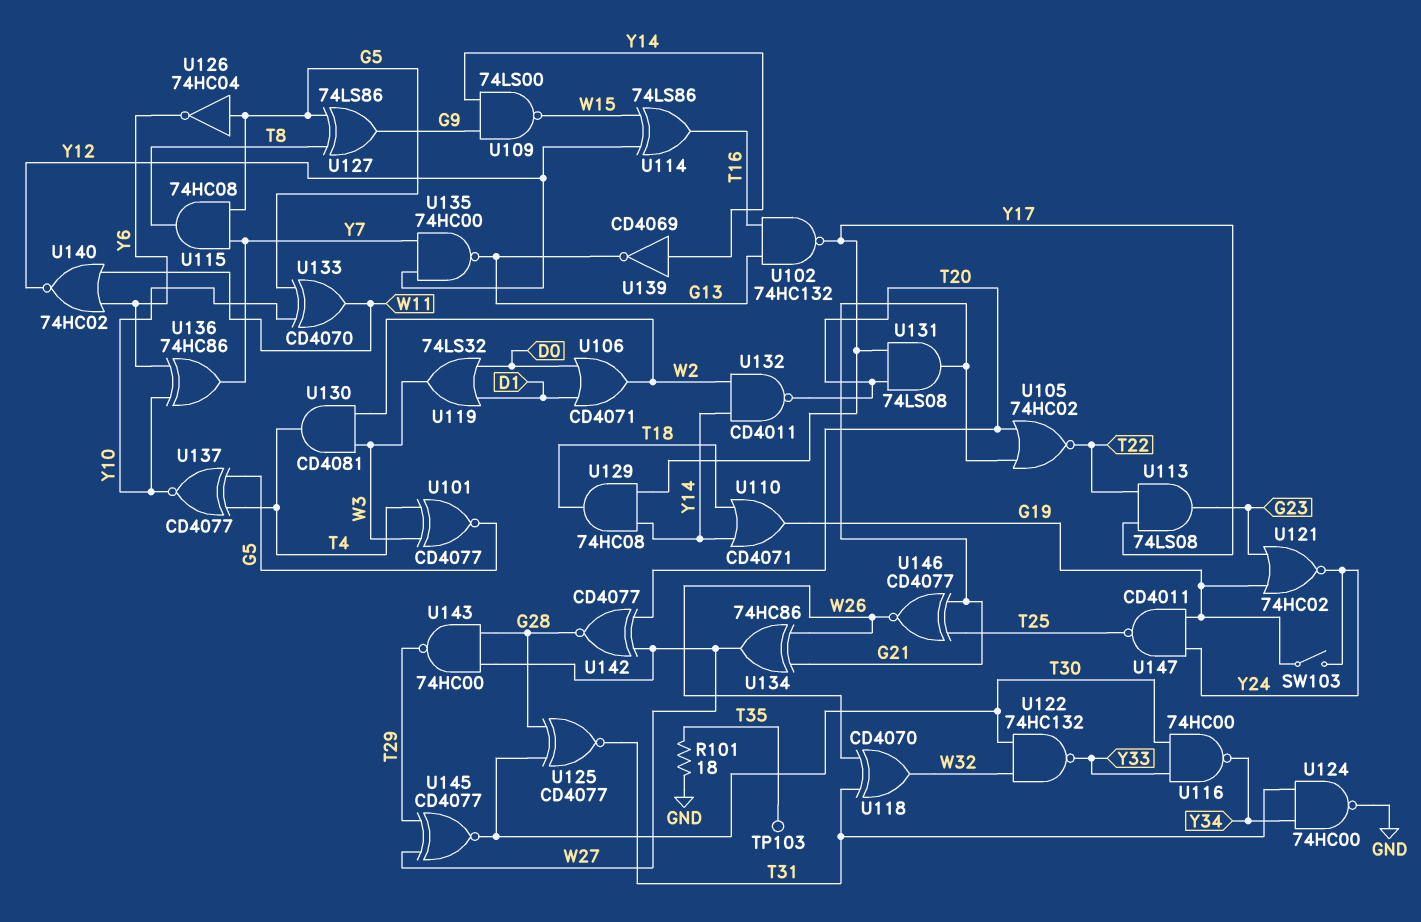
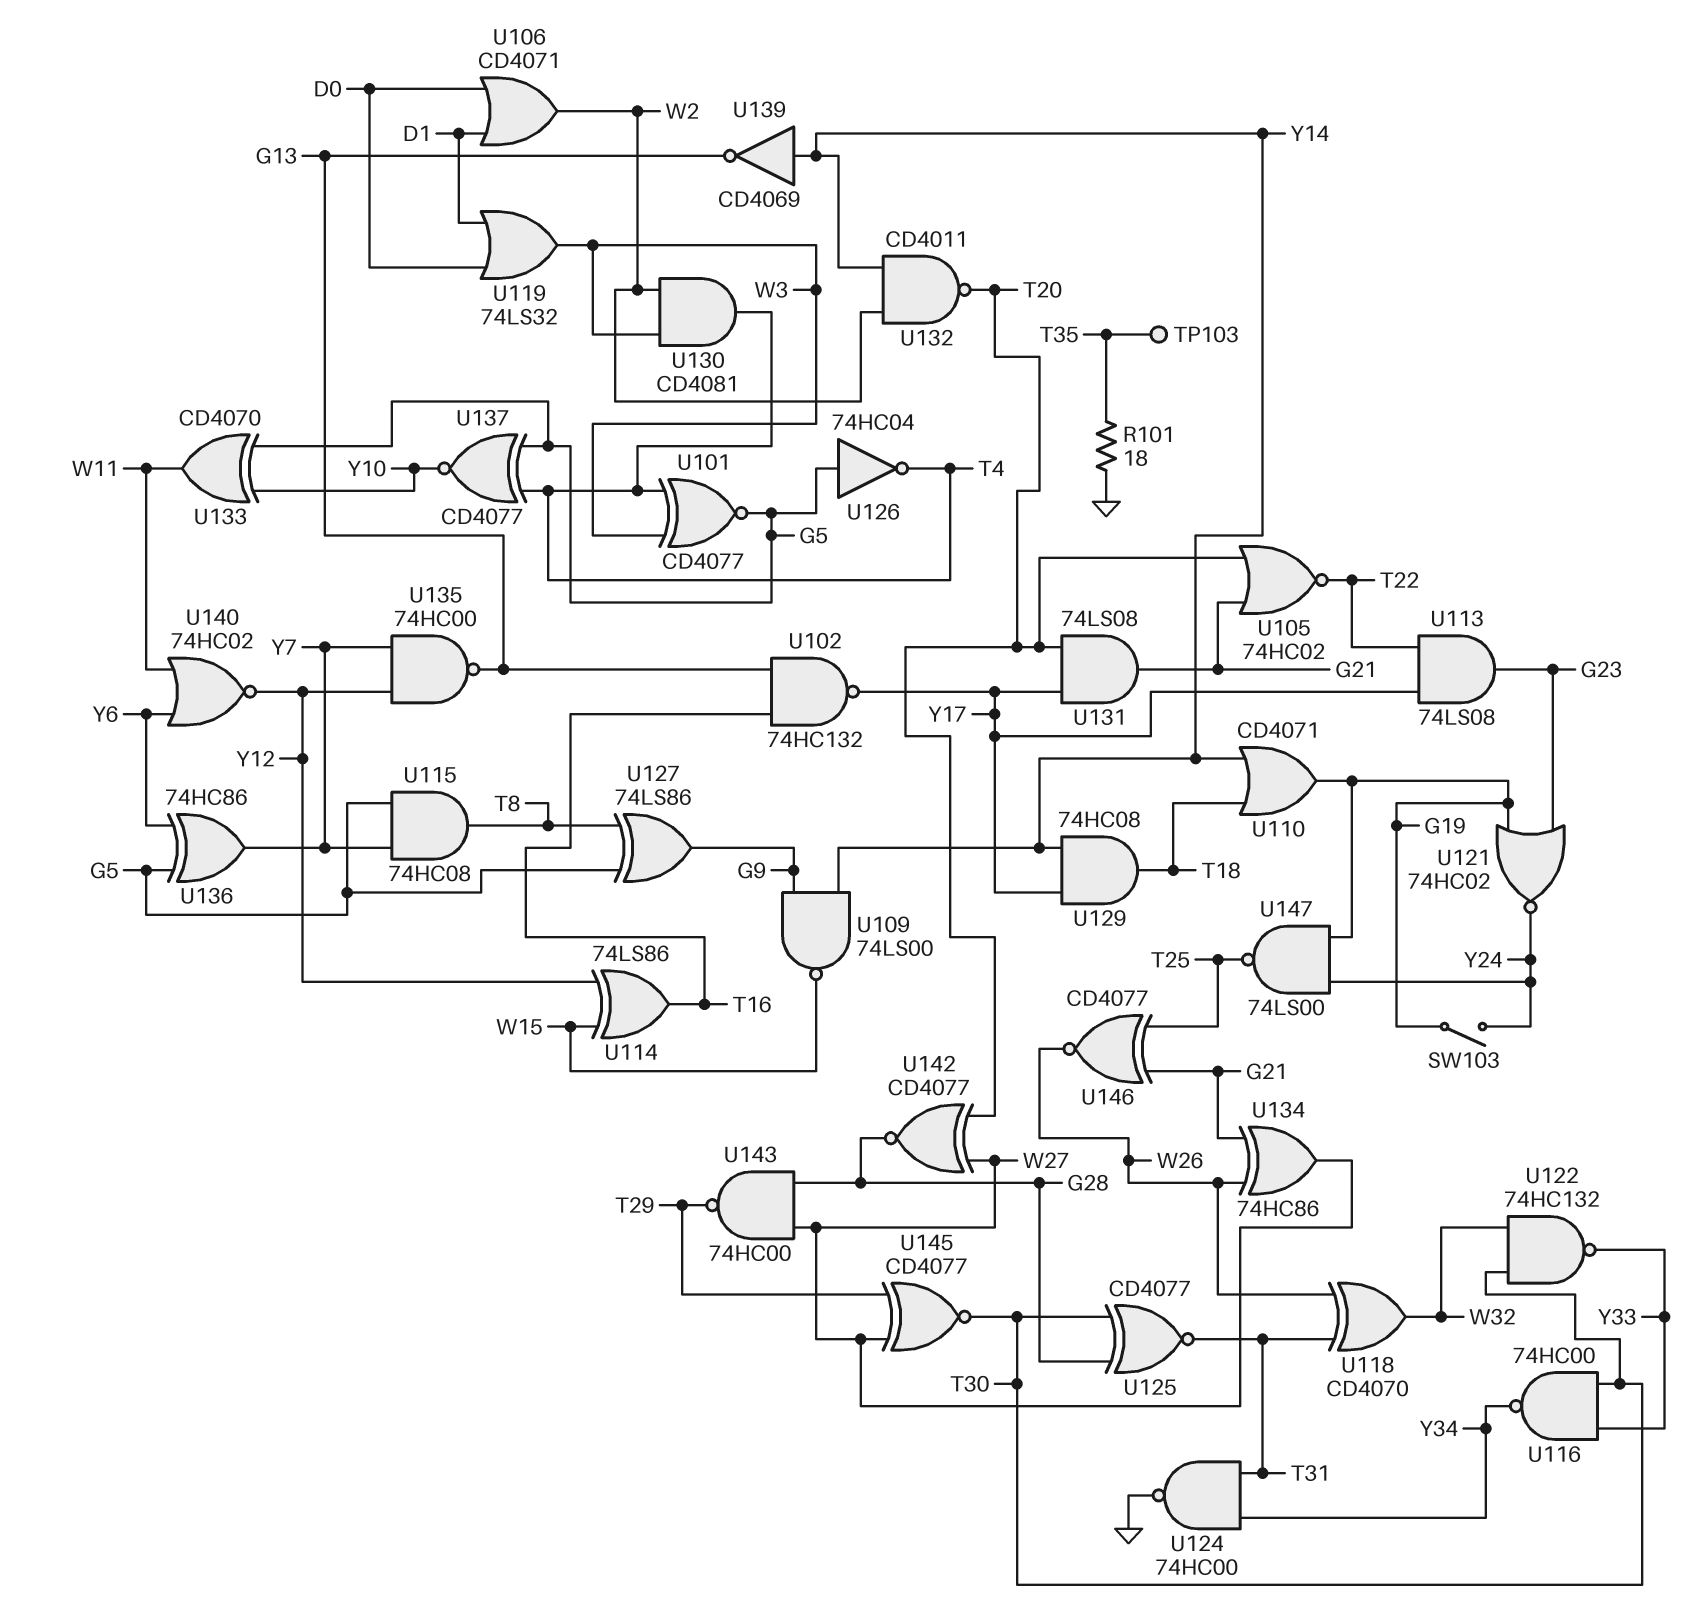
U126: NOT 74HC04 (in G5, out Y6) -> NOT 74HC04 (in G5, out T4)
U136: XOR 74HC86 (in Y6, in Y10, out Y7) -> XOR 74HC86 (in G5, in Y6, out Y7)
U147: NAND CD4011 (in G19, in Y24, out T25) -> NAND 74LS00 (in G19, in Y24, out T25)

